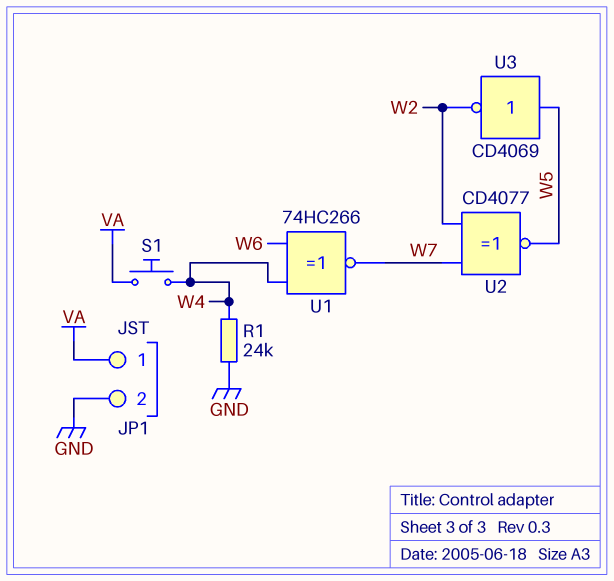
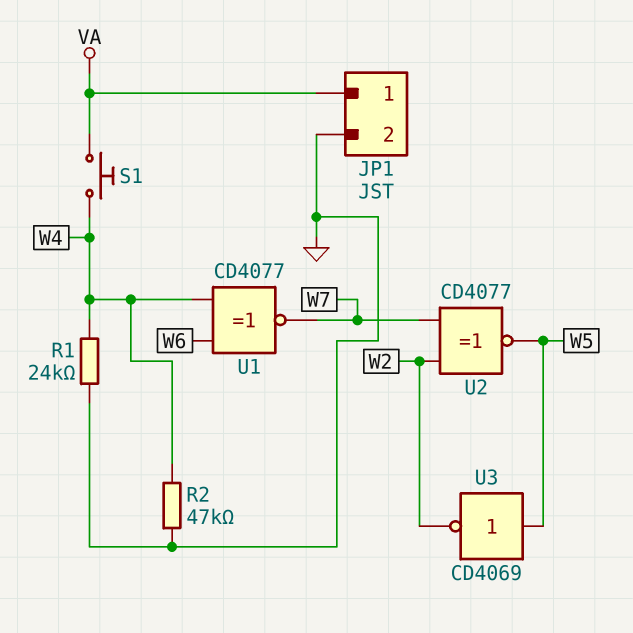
R2: none -> 47k (GND, W4)
U1: XNOR 74HC266 (in W4, in W6, out W7) -> XNOR CD4077 (in W4, in W6, out W7)

